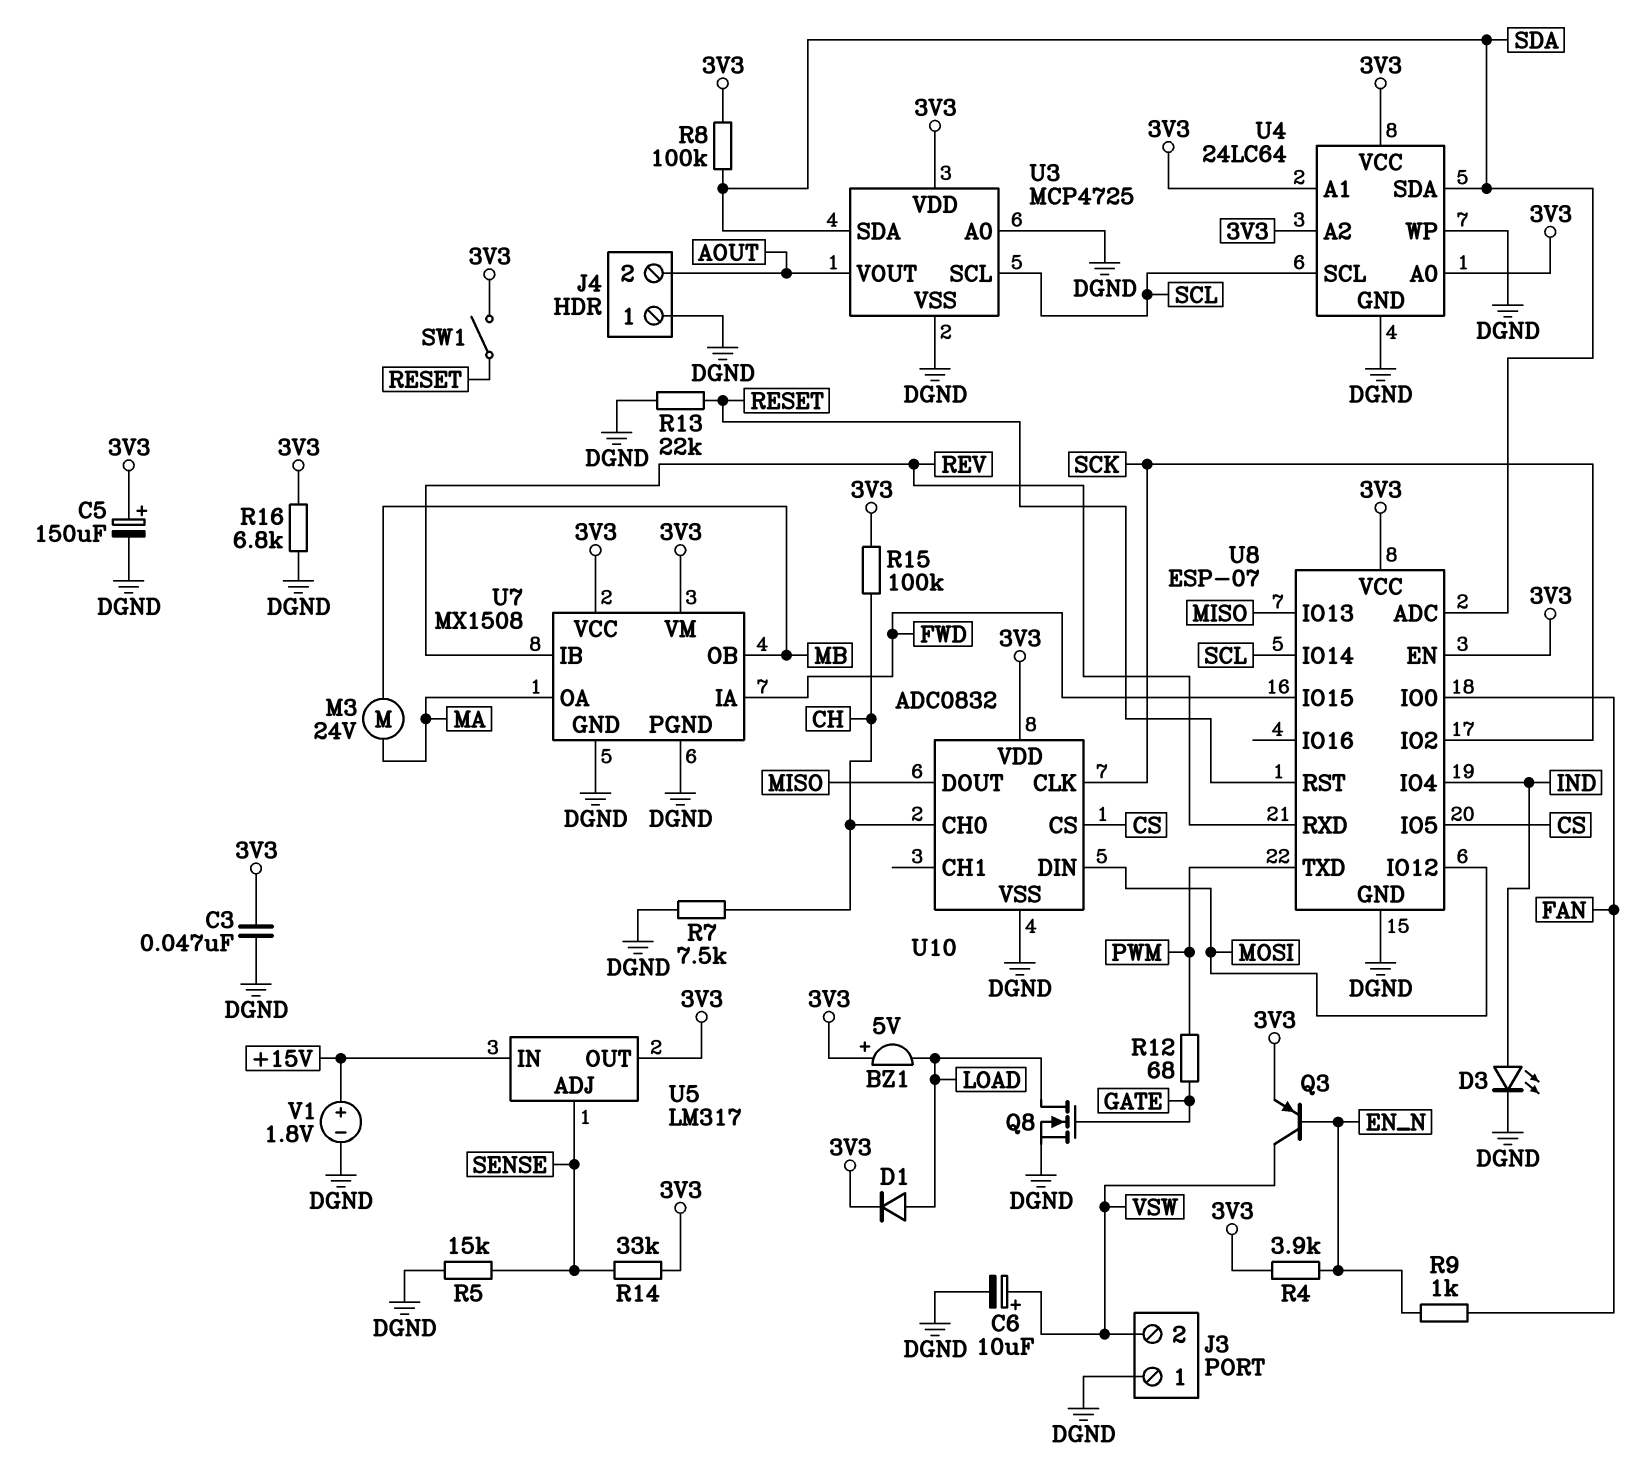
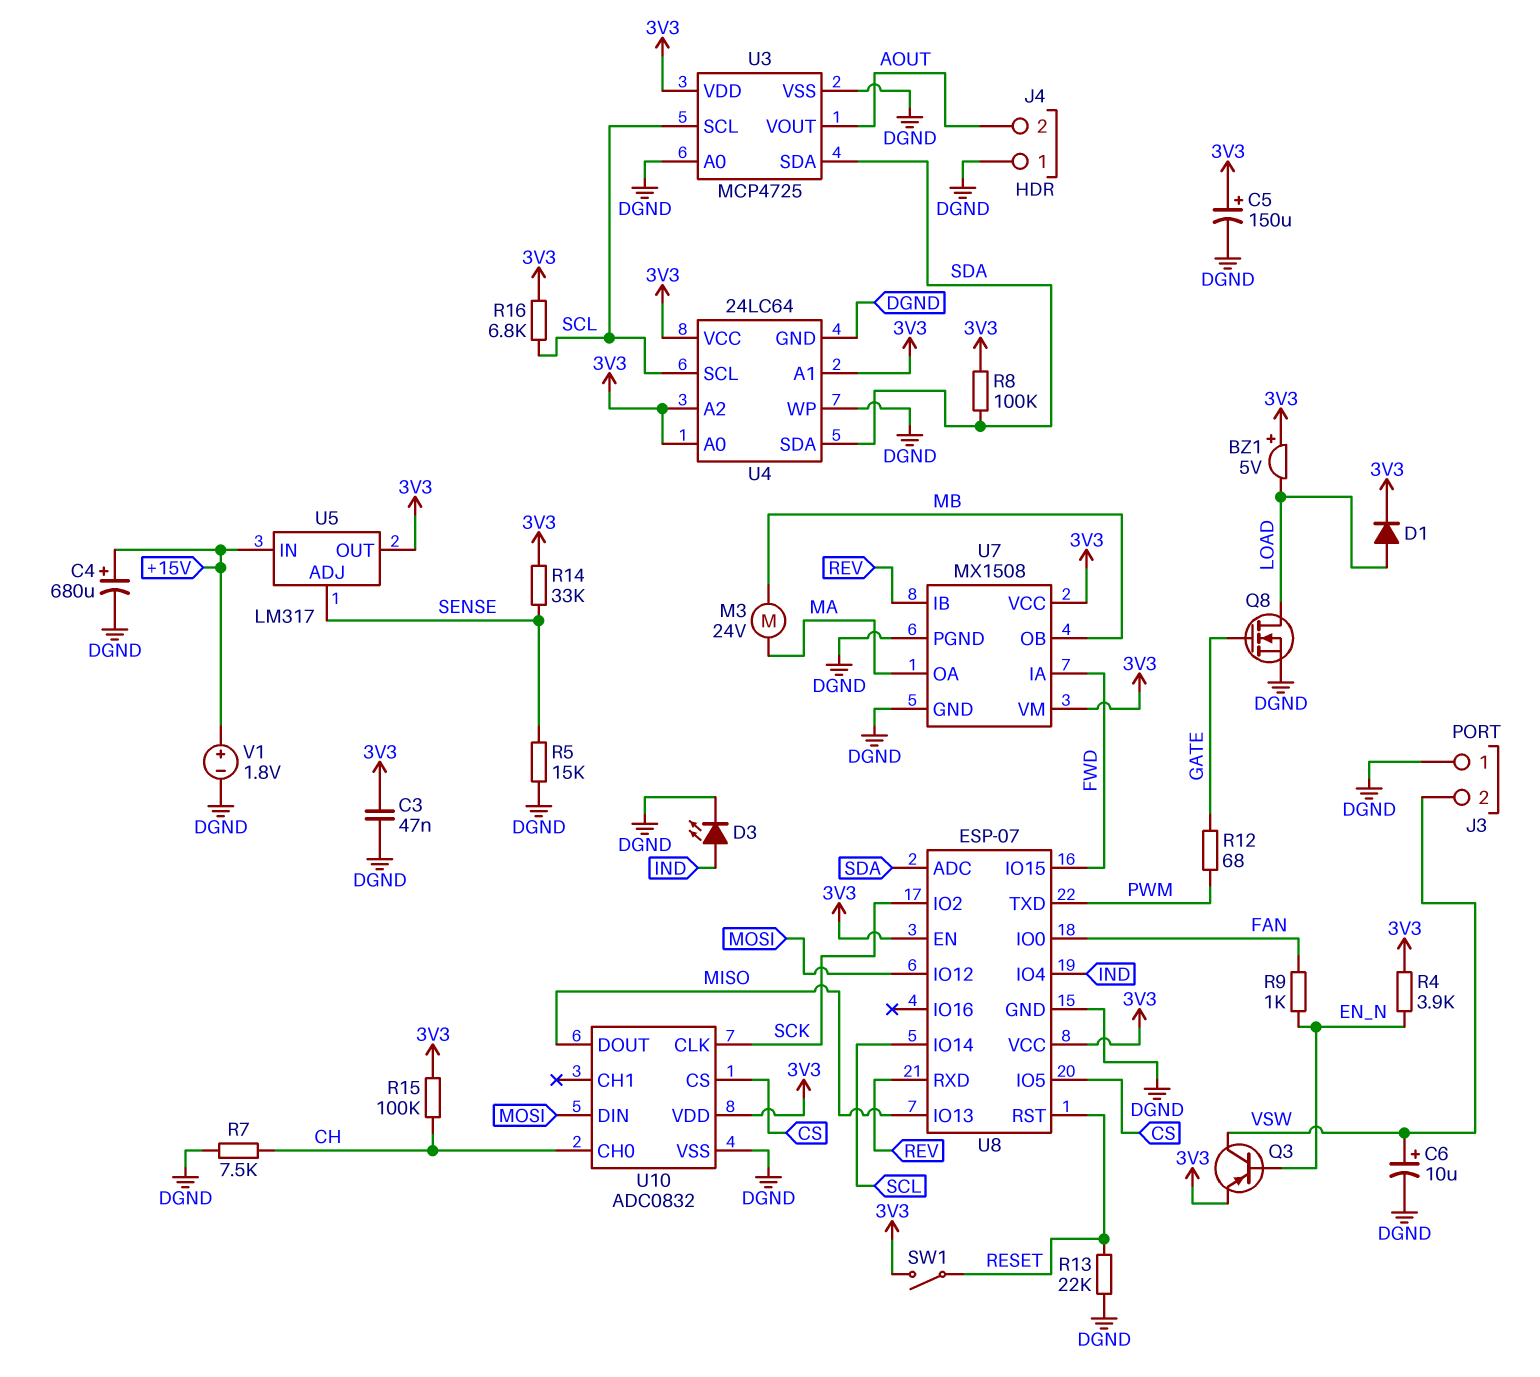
C4: none -> 680uF (plus +15V, minus DGND)
R16: 6.8k (3V3, DGND) -> 6.8k (3V3, SCL)

